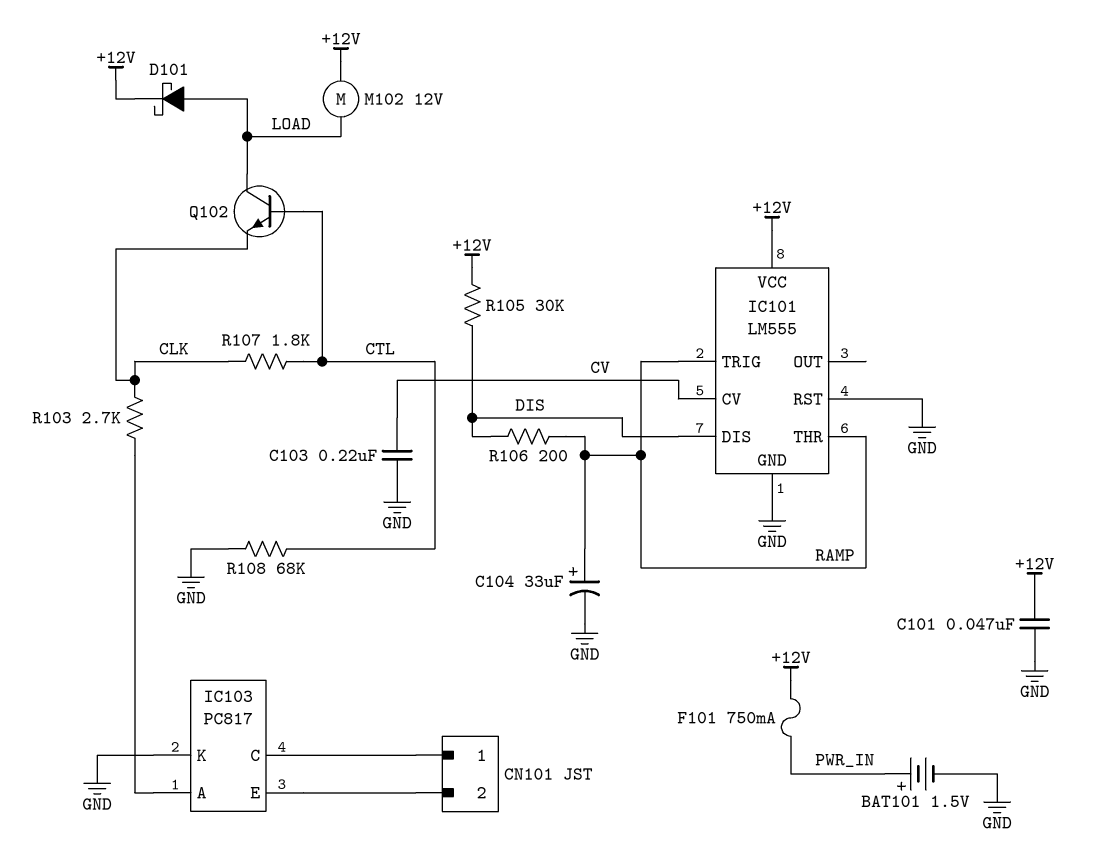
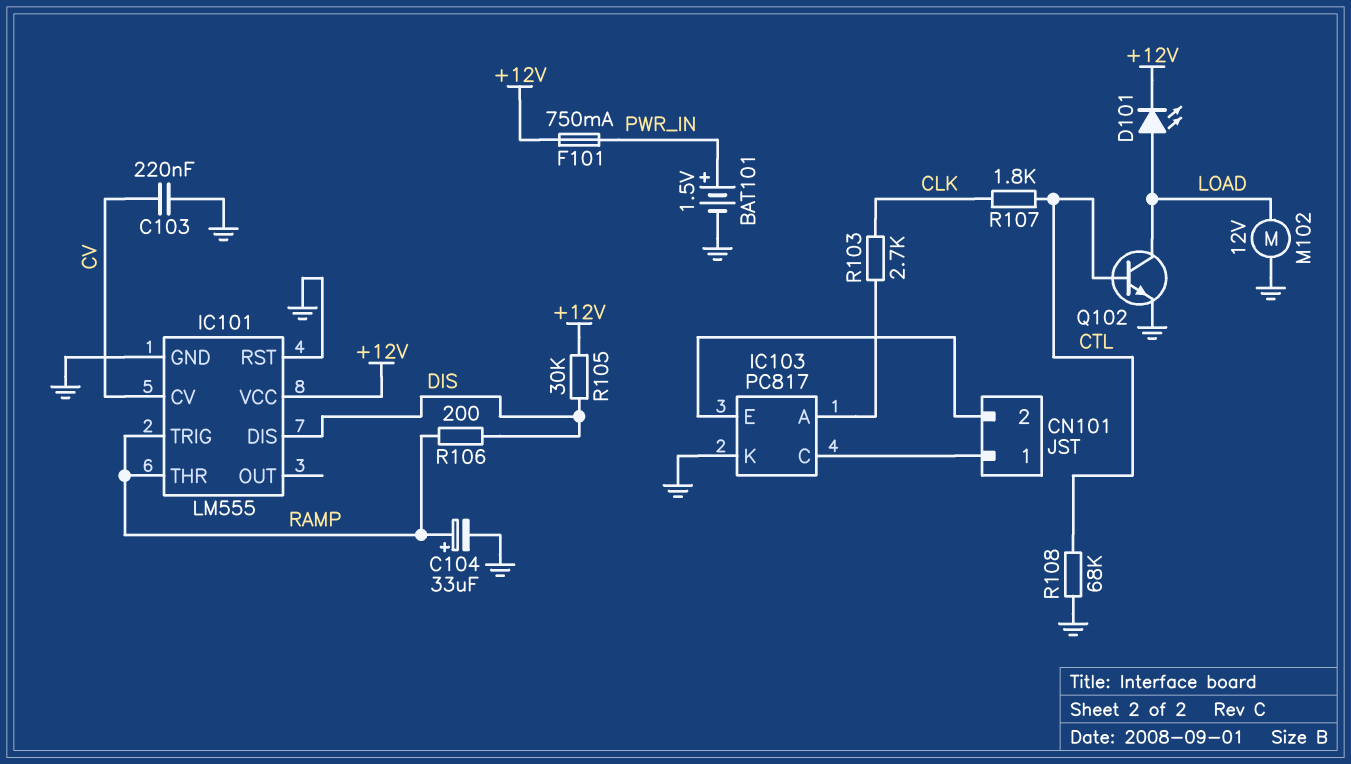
C101: 47nF (+12V, GND) -> none
D101: schottky (A LOAD, K +12V) -> LED (A LOAD, K +12V)
M102: motor 12V (+12V, LOAD) -> motor 12V (GND, LOAD)
Q102: NPN (B CTL, C LOAD, E CLK) -> NPN (B CTL, C LOAD, E GND)

